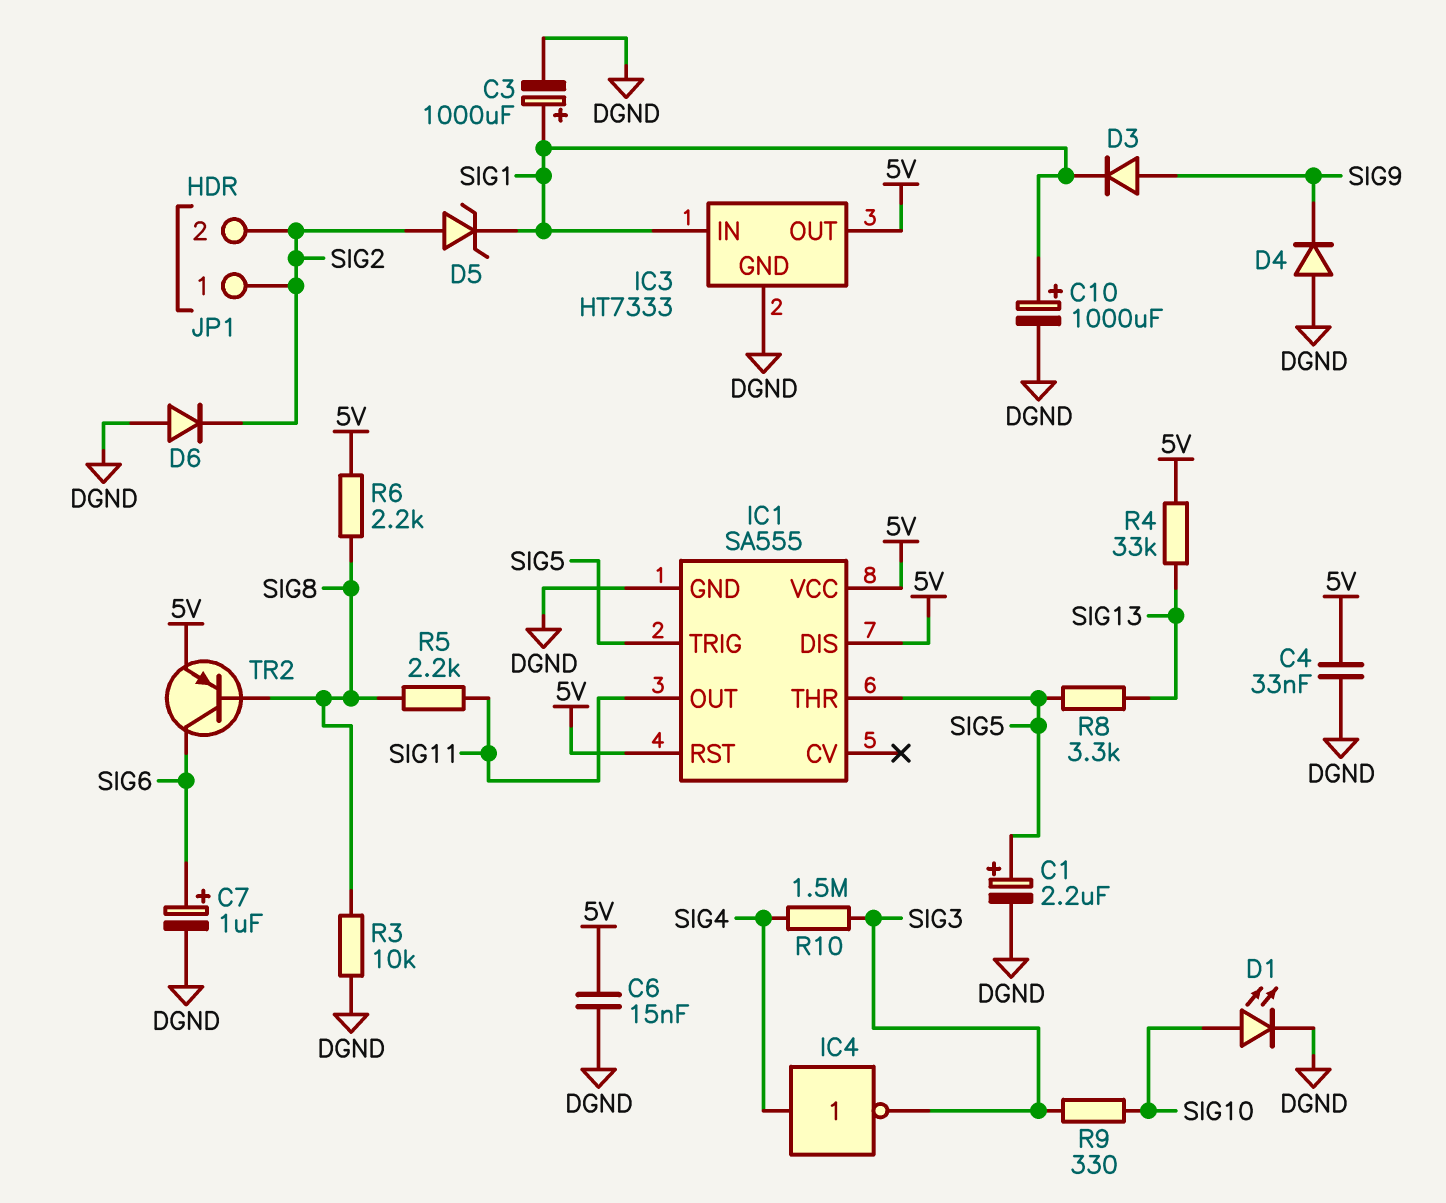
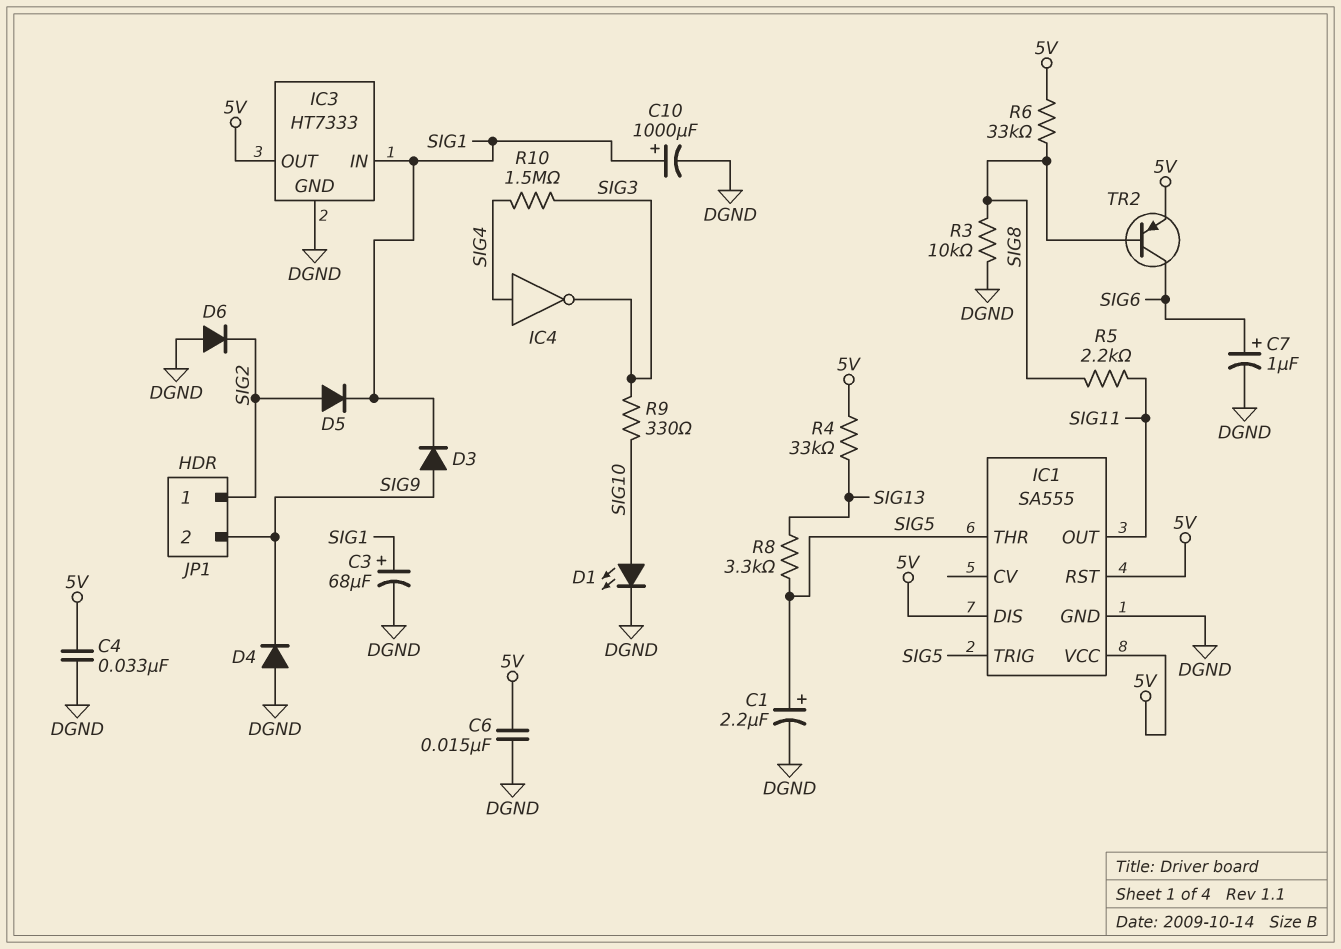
C3: 1000uF (plus SIG1, minus DGND) -> 68uF (plus SIG1, minus DGND)
D5: zener (A SIG2, K SIG1) -> diode (A SIG2, K SIG1)
JP1 pin 2: SIG2 -> SIG9
R6: 2.2k (5V, SIG8) -> 33k (5V, SIG8)

